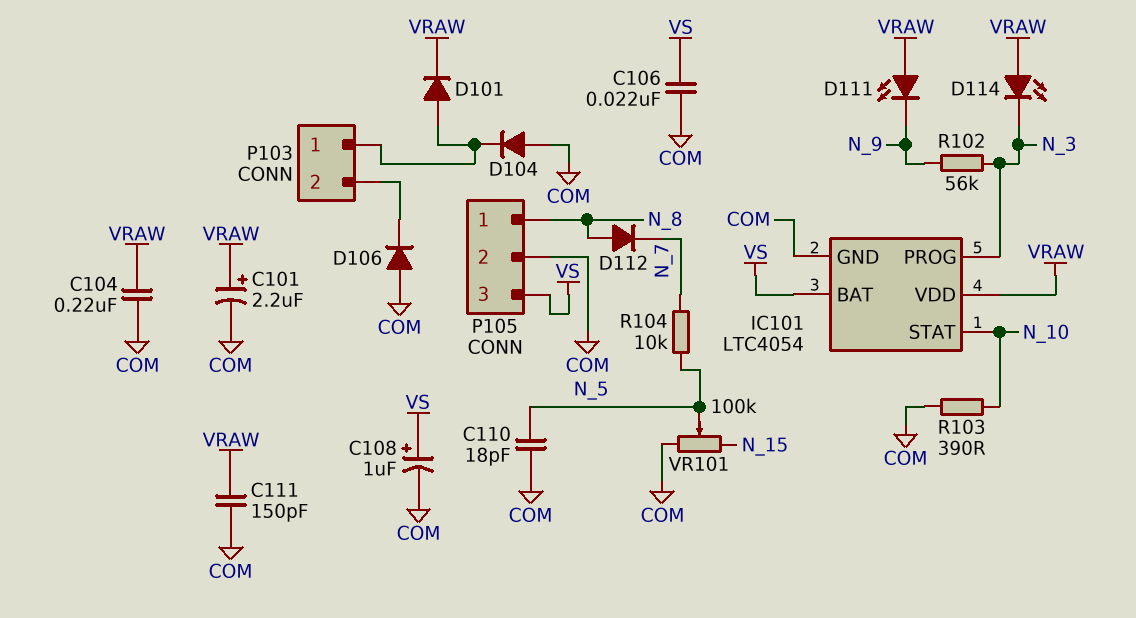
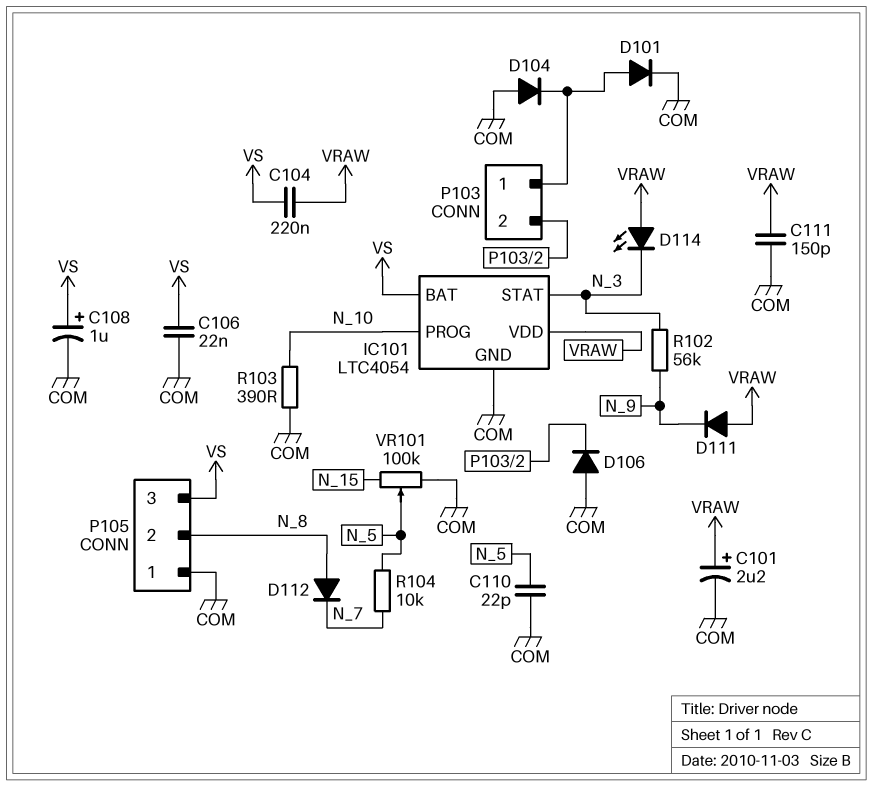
C104: 220nF (COM, VRAW) -> 220nF (VRAW, VS)
C110: 18pF (COM, N_5) -> 22pF (COM, N_5)
D101: diode (A P103/1, K VRAW) -> diode (A P103/1, K COM)
D111: LED (A VRAW, K N_9) -> diode (A VRAW, K N_9)
IC101 pin PROG: N_3 -> N_10
IC101 pin STAT: N_10 -> N_3
P105 pin 1: N_8 -> COM
P105 pin 2: COM -> N_8

